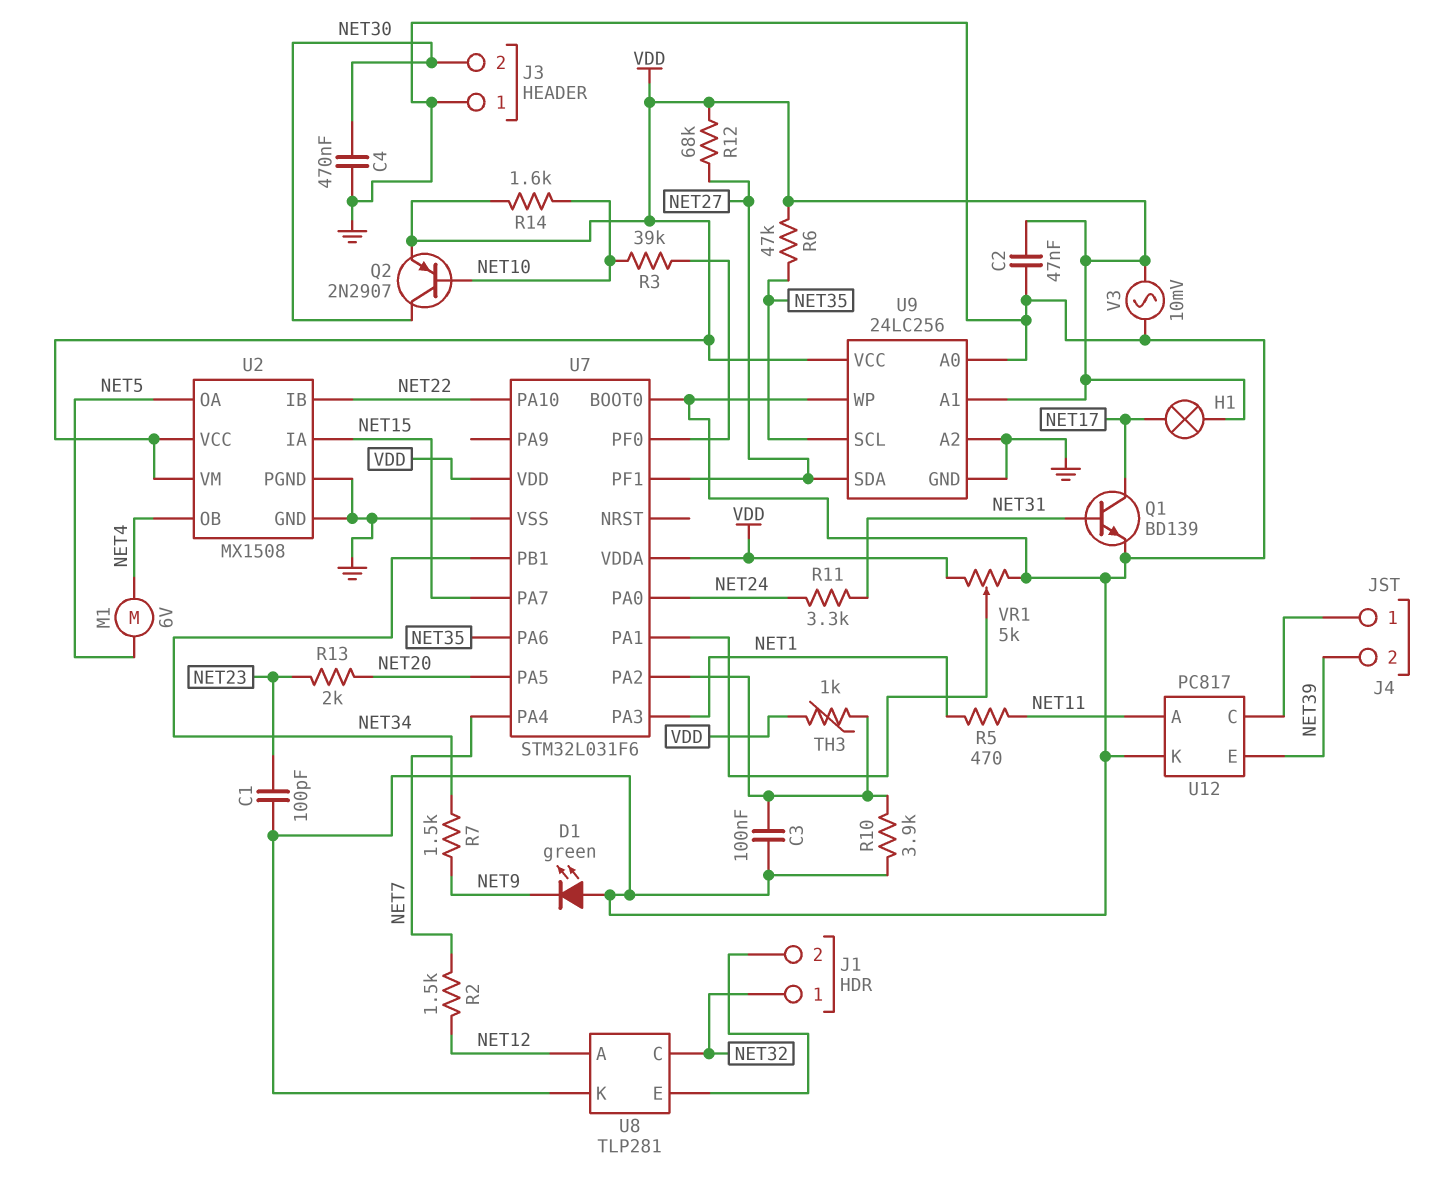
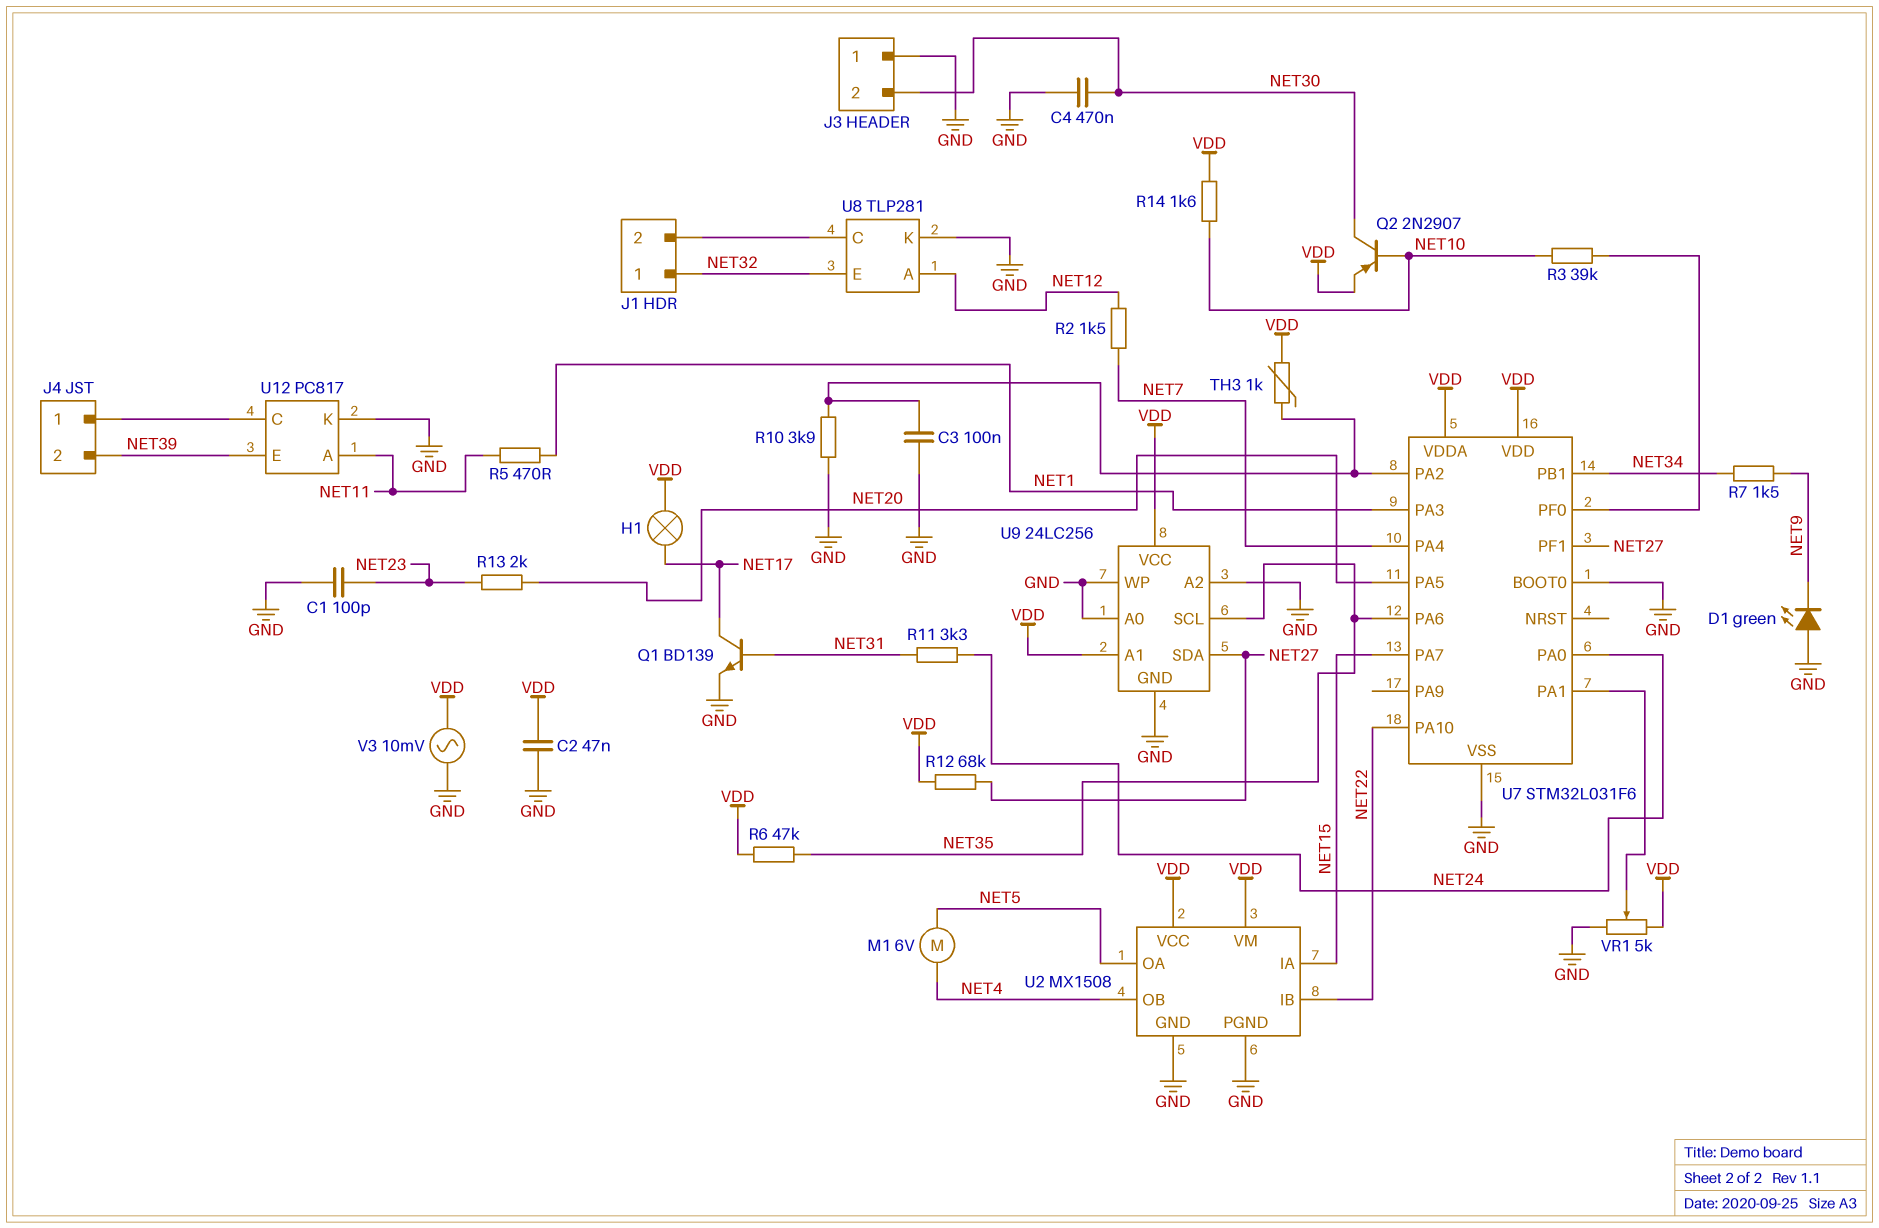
U8 pin C: NET32 -> J1/2
U8 pin E: J1/2 -> NET32

